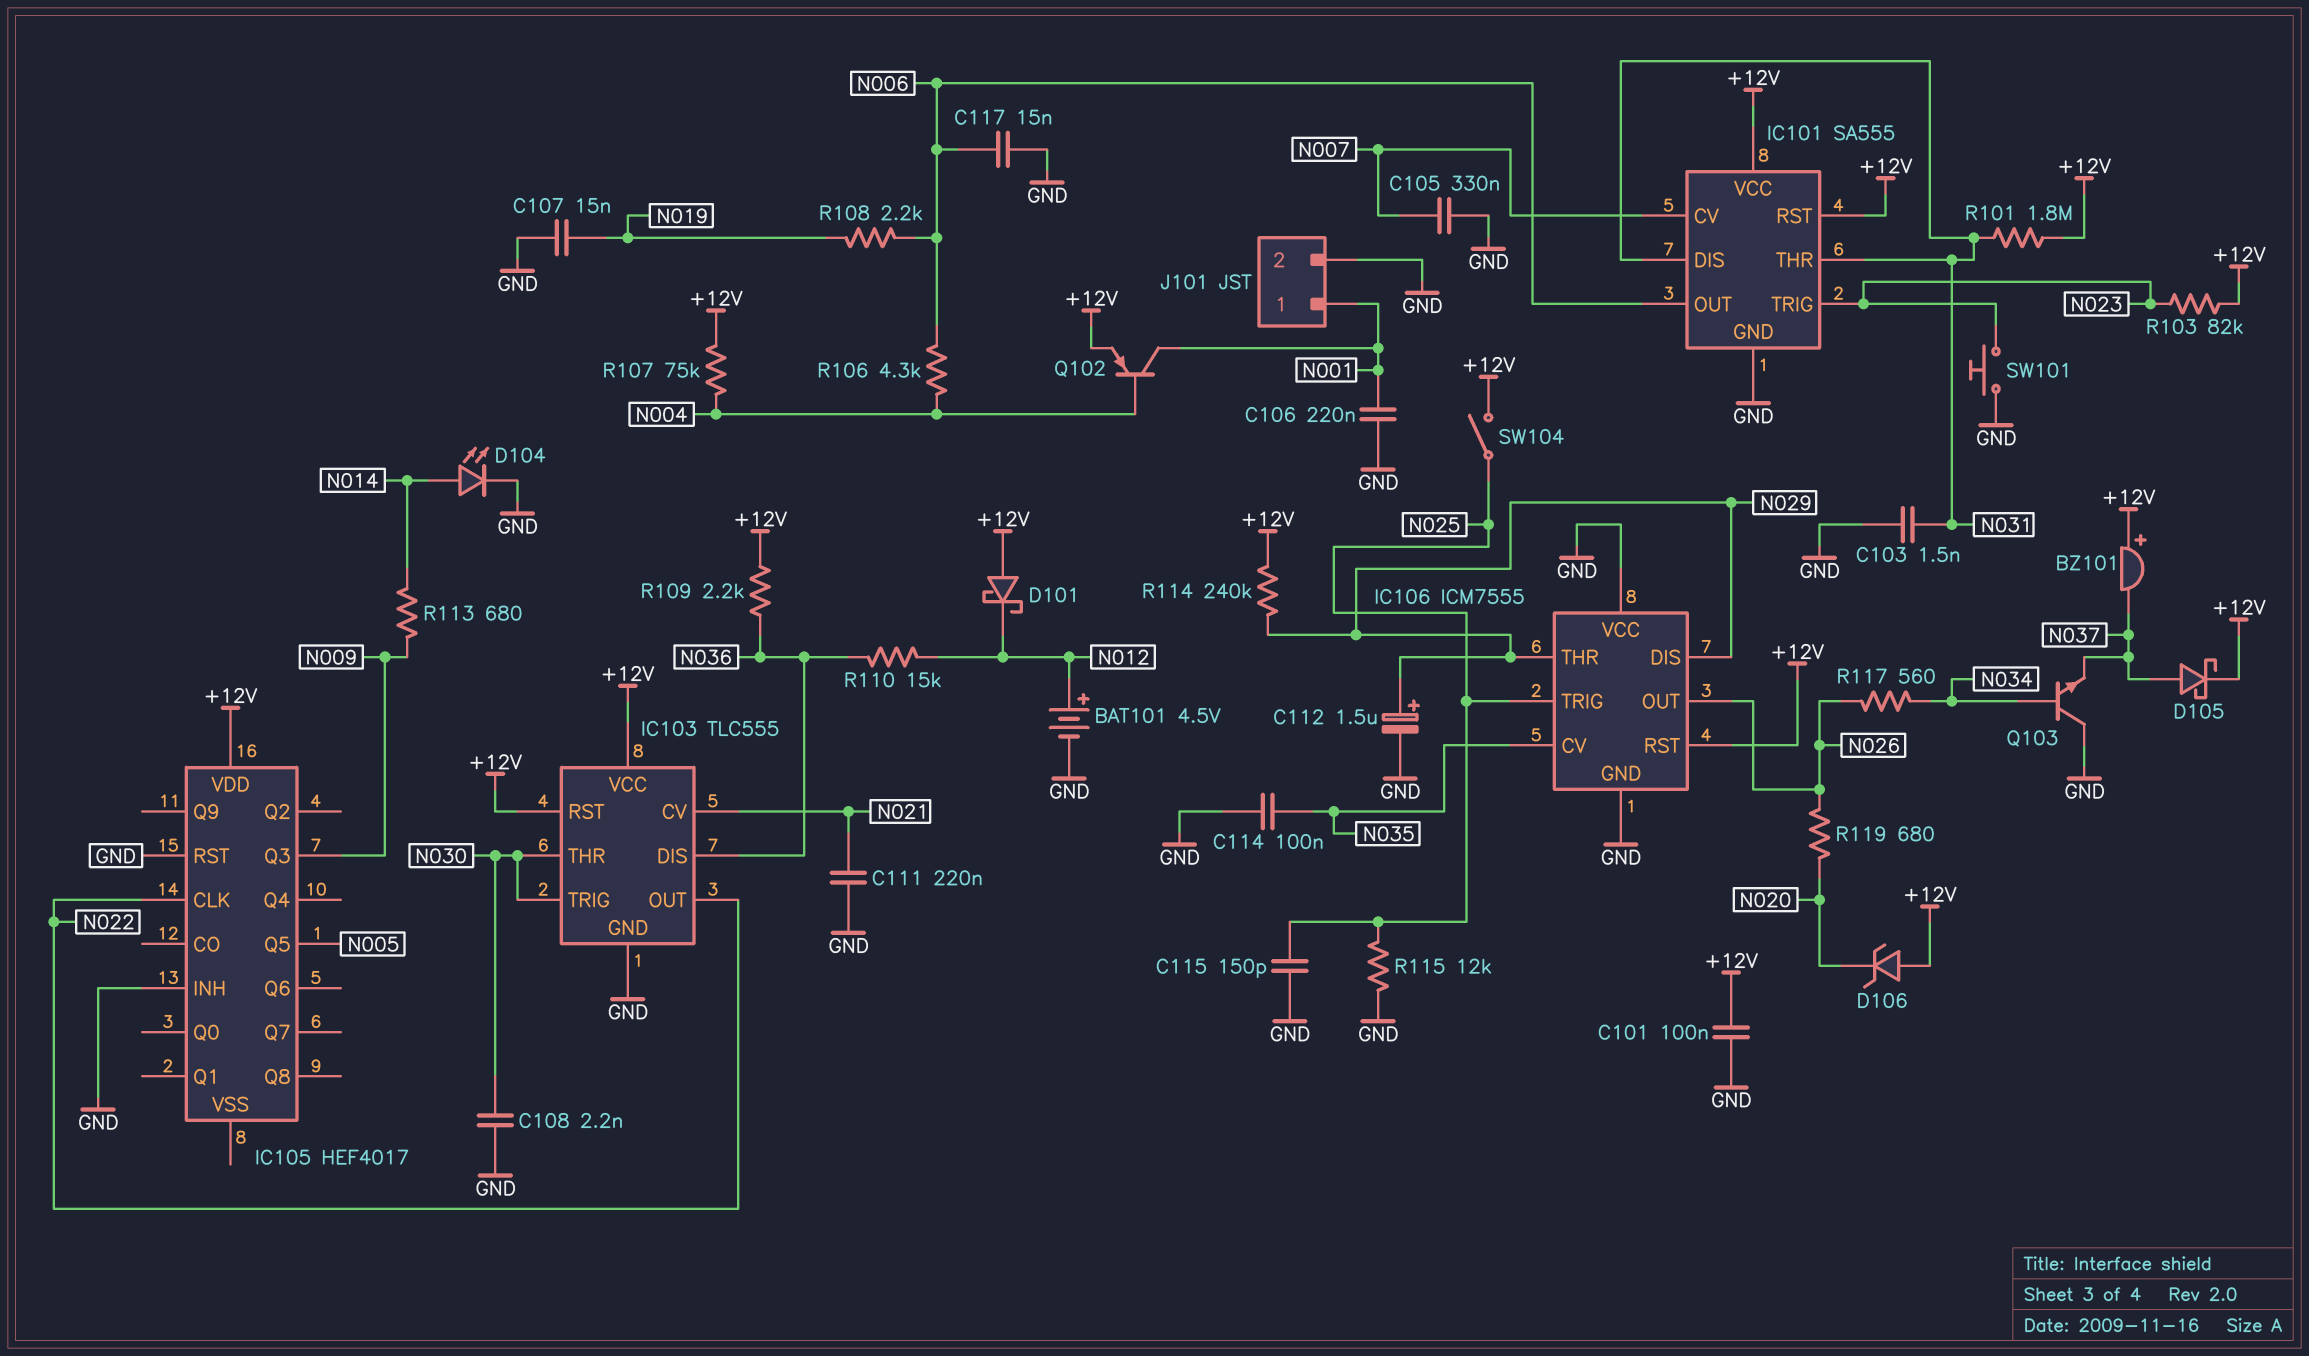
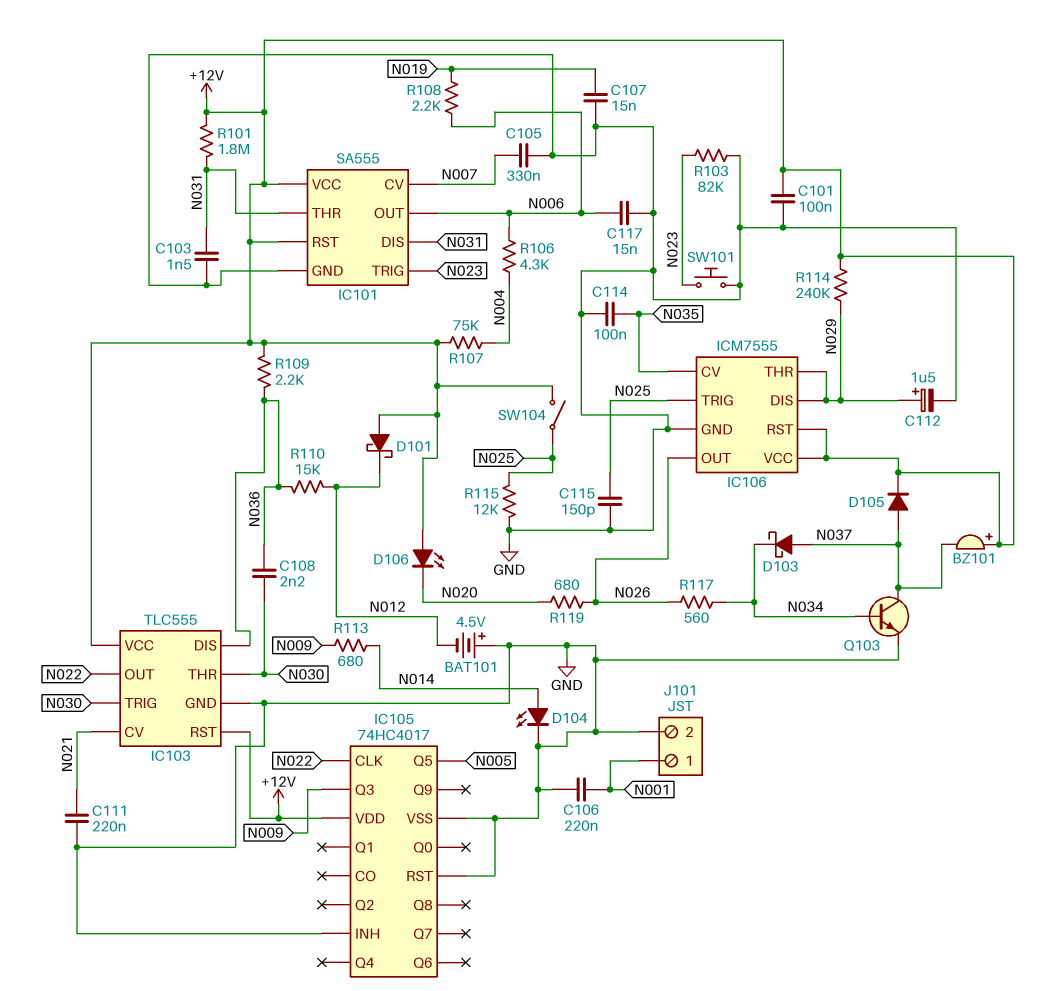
BAT101: 4.5V (plus N012, minus GND) -> 4.5V (plus GND, minus N012)
C108: 2.2nF (GND, N030) -> 2.2nF (N030, N036)
D103: none -> schottky (A N037, K N034)
D105: schottky (A N037, K +12V) -> diode (A N037, K +12V)
D106: zener (A +12V, K N020) -> LED (A +12V, K N020)
IC105: HEF4017 -> 74HC4017
IC105 pin VSS: none -> GND
IC106 pin VCC: GND -> +12V
Q102: PNP (B N004, C N001, E +12V) -> none
Q103: NPN (B N034, C GND, E N037) -> NPN (B N034, C N037, E GND)
R103: 82k (+12V, N023) -> 82k (GND, N023)

